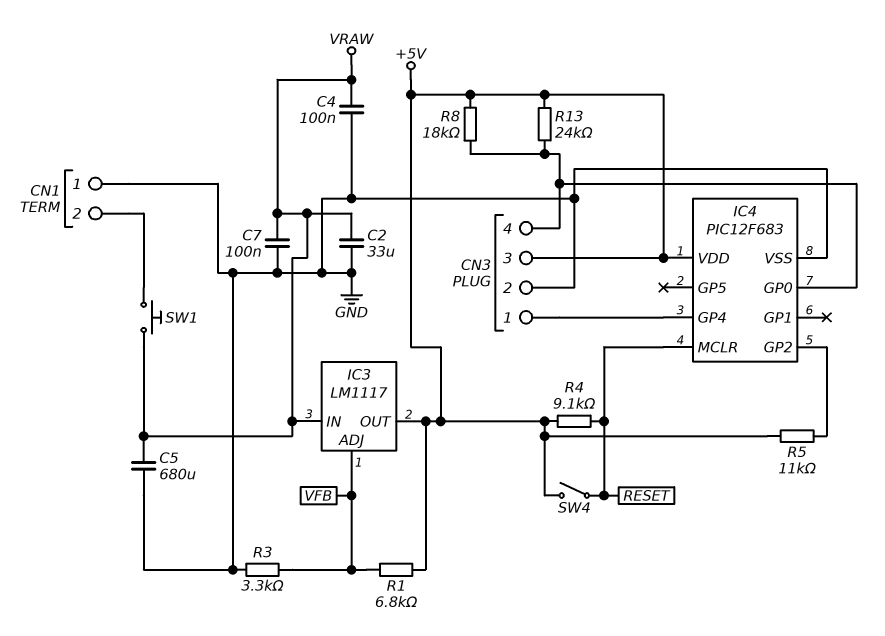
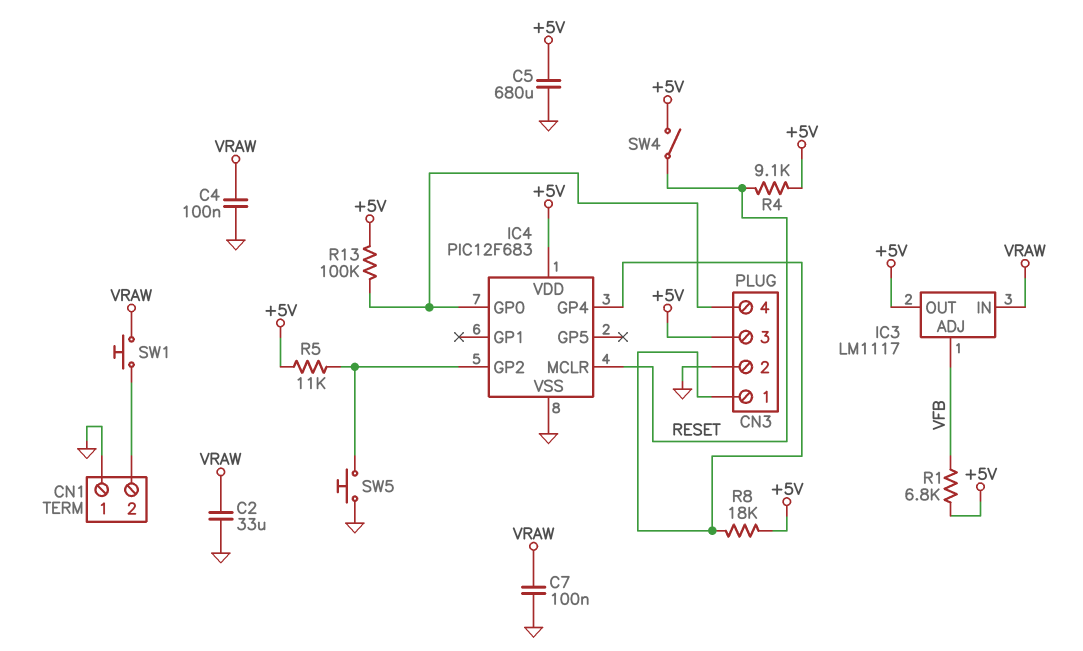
C5: 680uF (GND, VRAW) -> 680uF (+5V, GND)
R3: 3.3k (GND, VFB) -> none
R8: 18k (+5V, CN3/4) -> 18k (+5V, CN3/1)
R13: 24k (+5V, CN3/4) -> 100k (+5V, CN3/4)
SW5: none -> button (GND, IC4/GP2)

